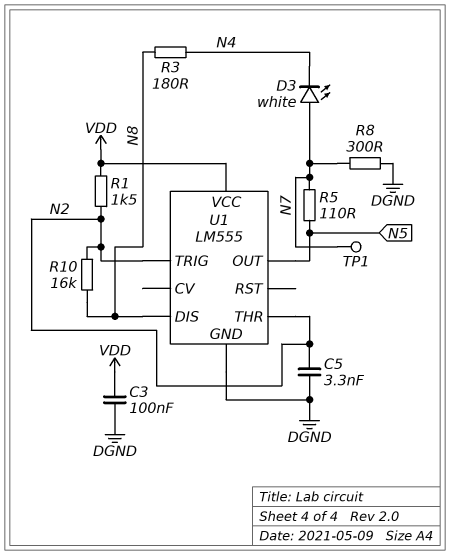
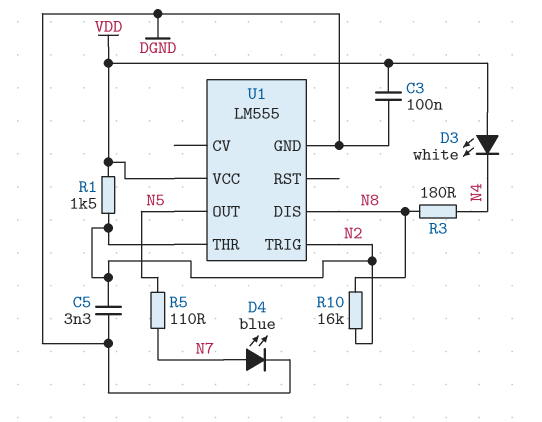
D3: LED white (A N7, K N4) -> LED white (A VDD, K N4)
D4: none -> LED blue (A N7, K DGND)
R8: 300 (DGND, N7) -> none
TP1: test point (N7) -> none

